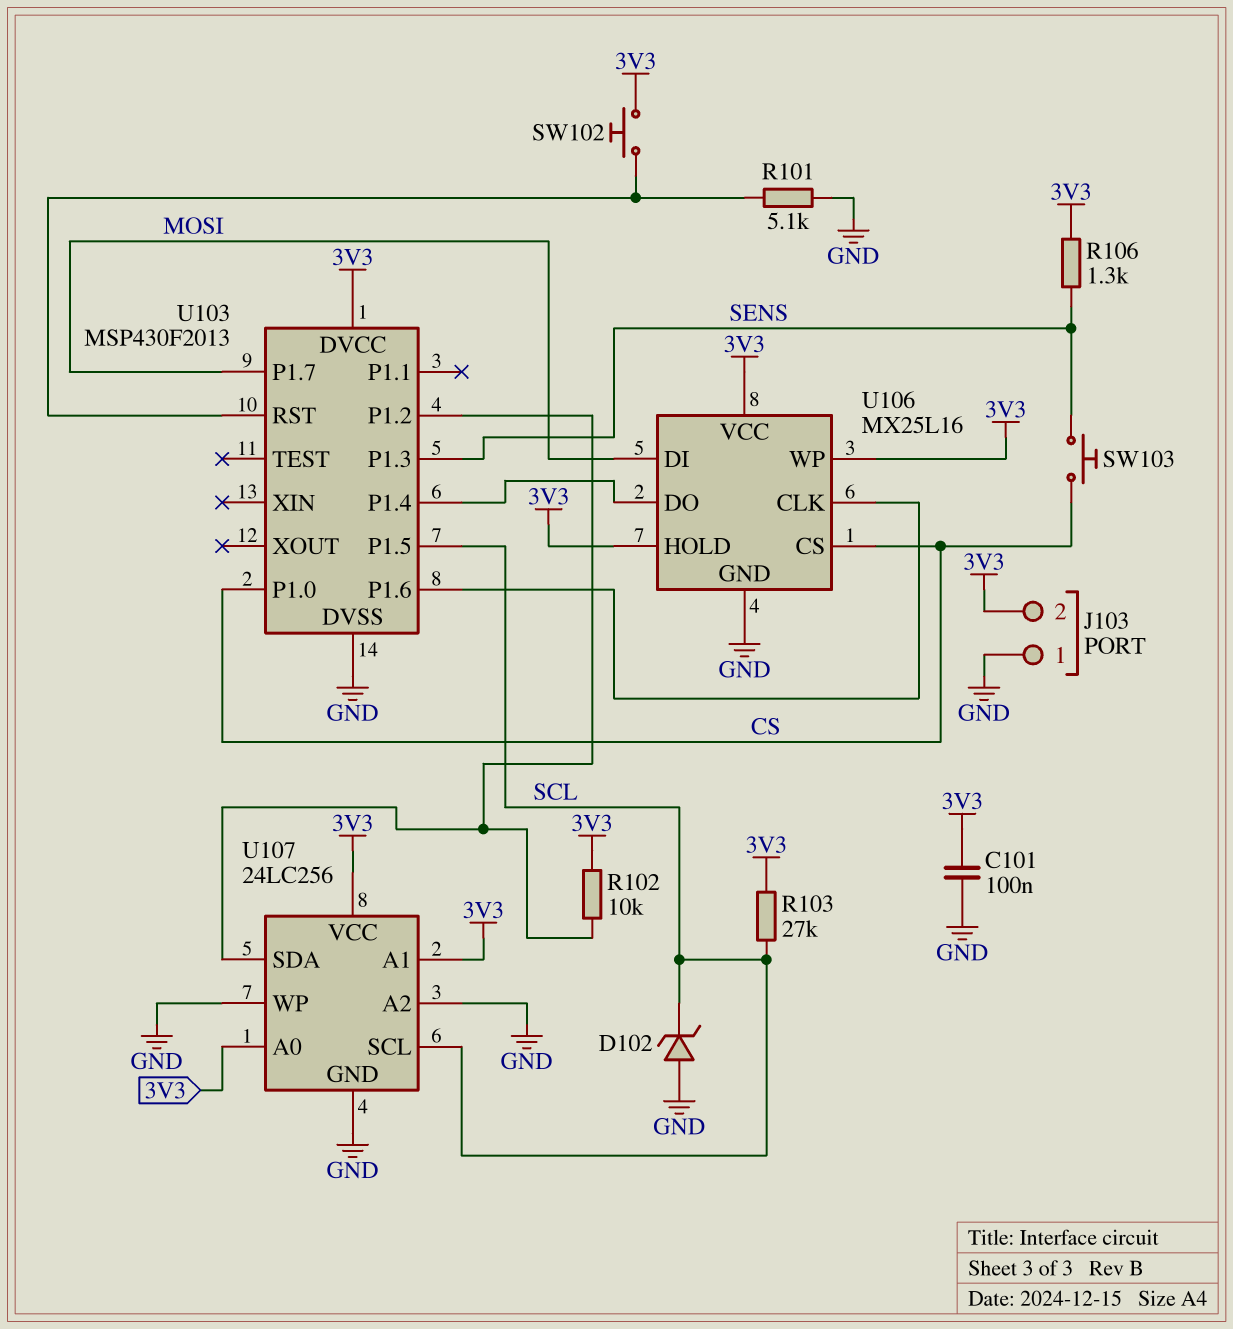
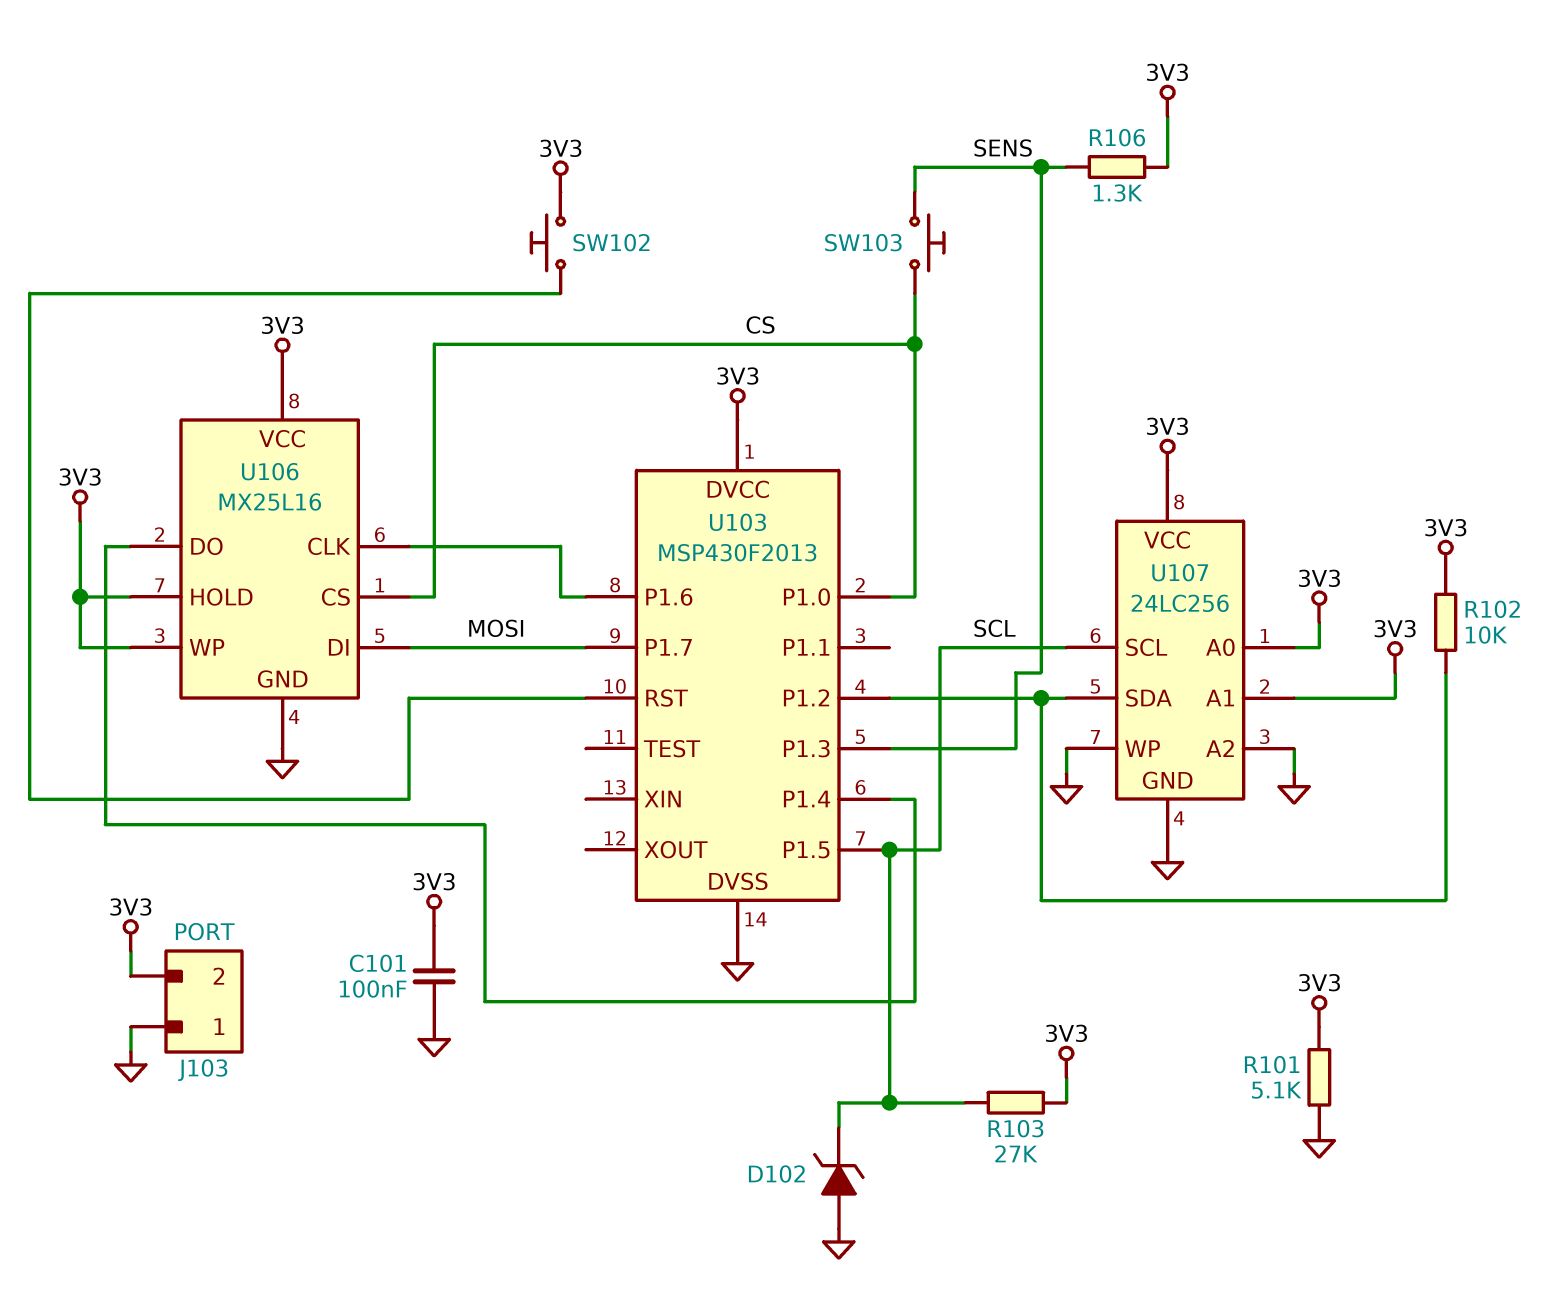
R101: 5.1k (GND, U103/RST) -> 5.1k (3V3, GND)

